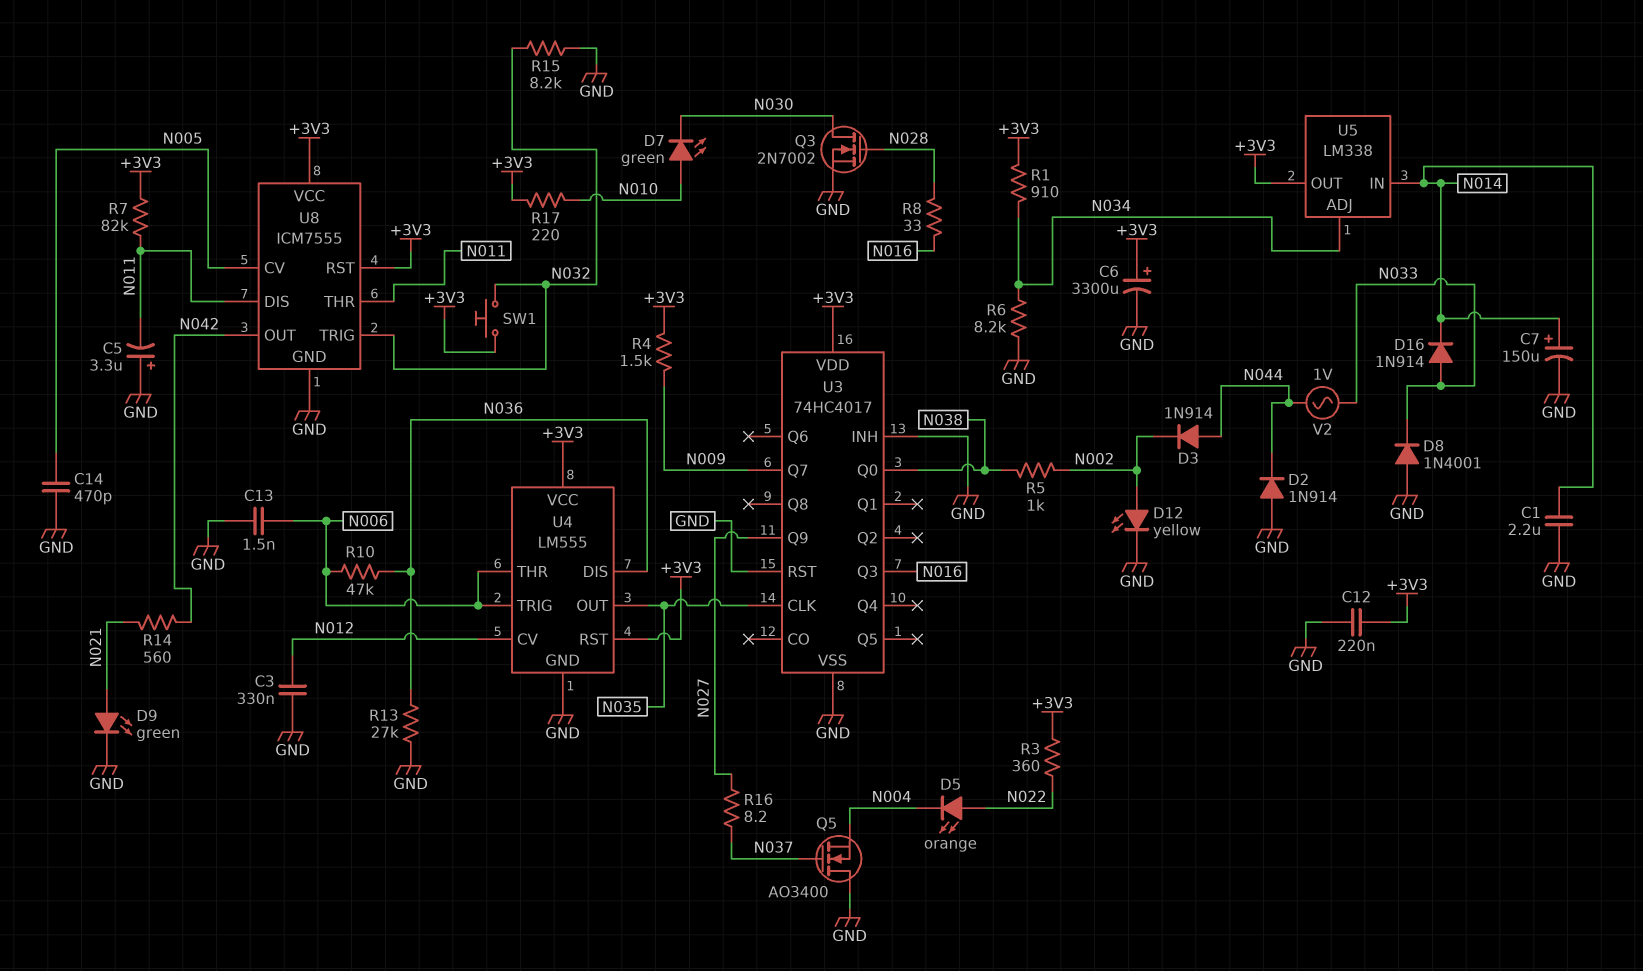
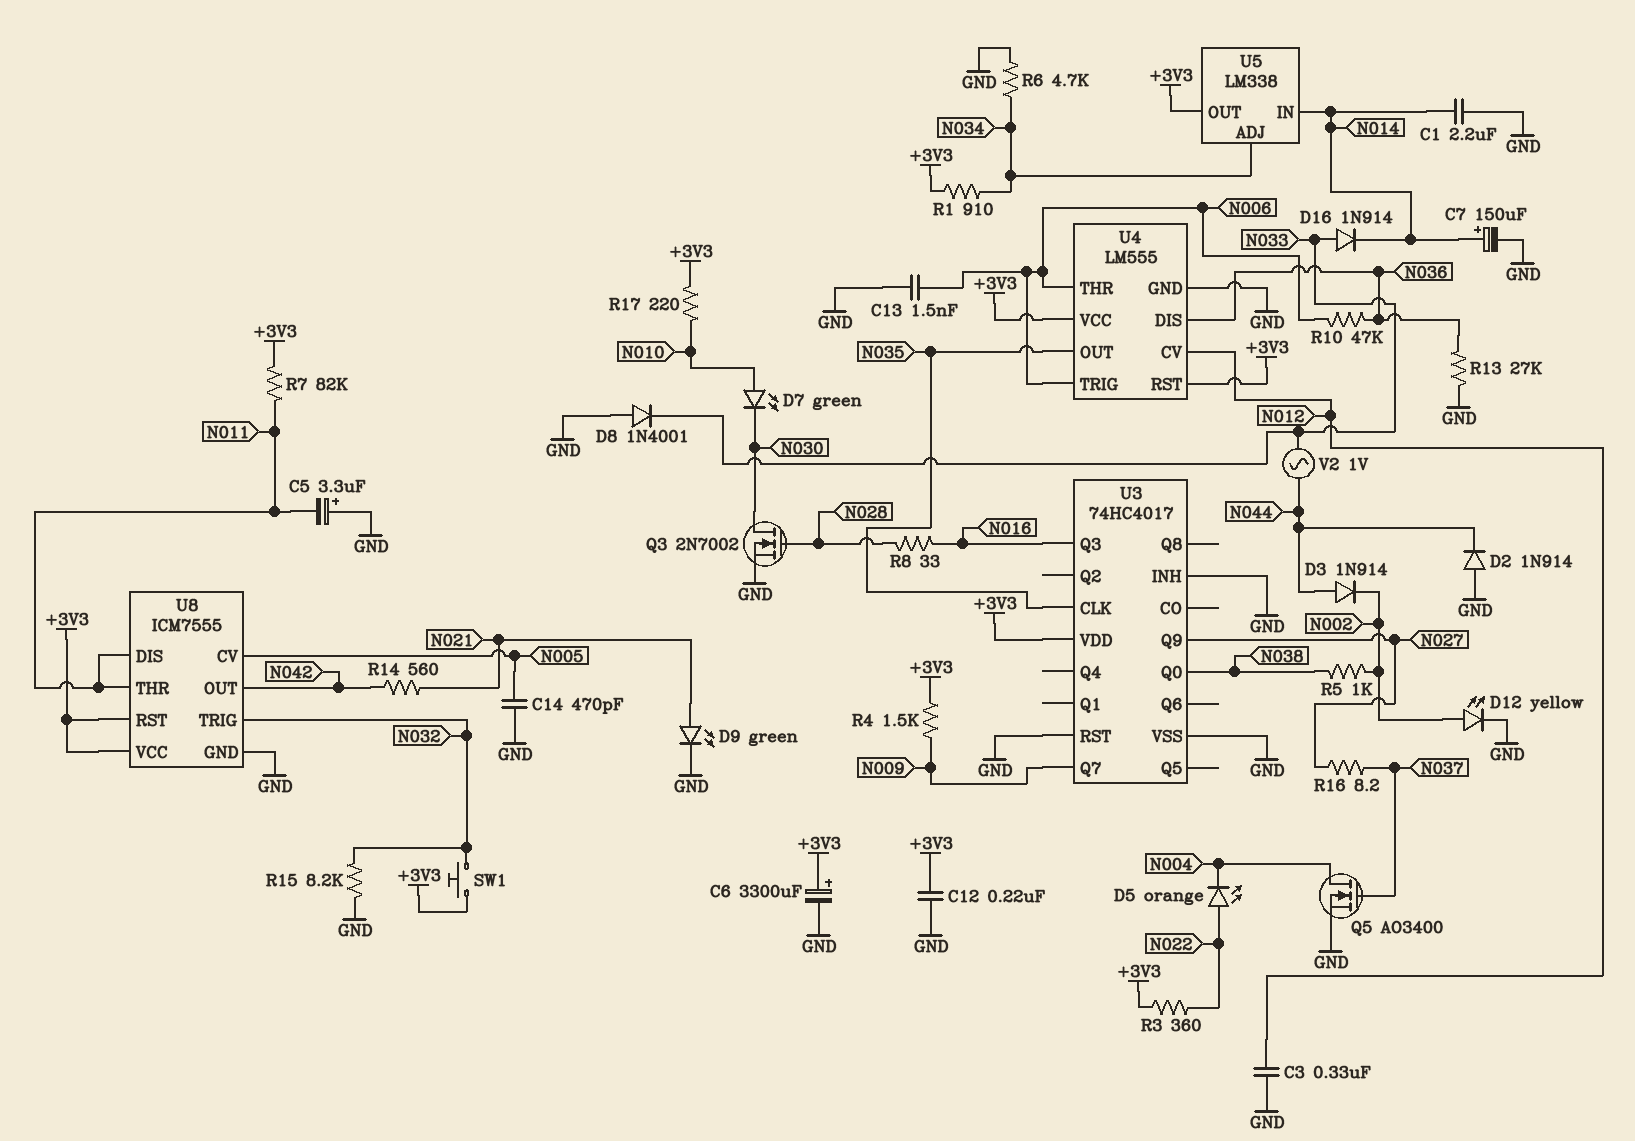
Q5: NMOS AO3400 (G N037, D GND, S N004) -> NMOS AO3400 (G N037, D N004, S GND)
R6: 8.2k (GND, N034) -> 4.7k (GND, N034)

